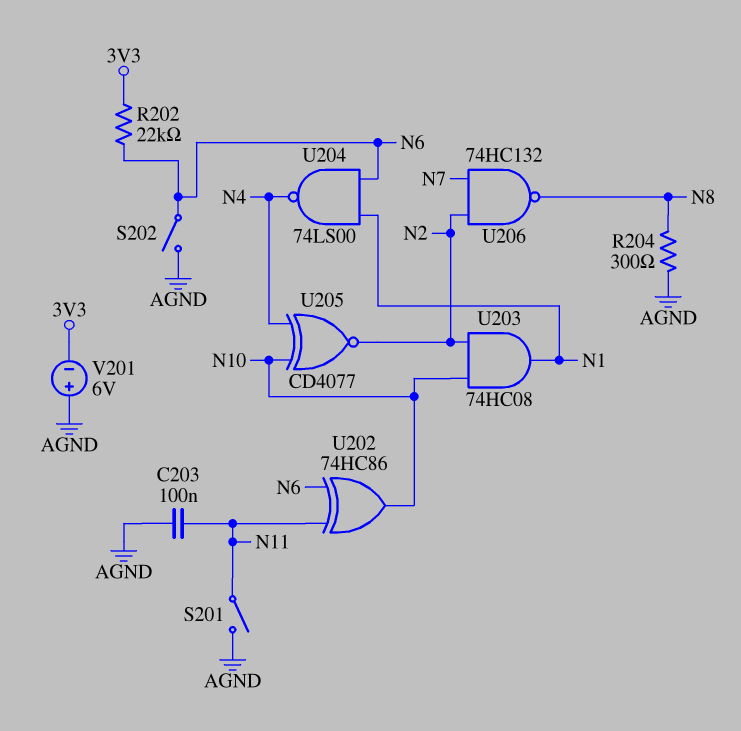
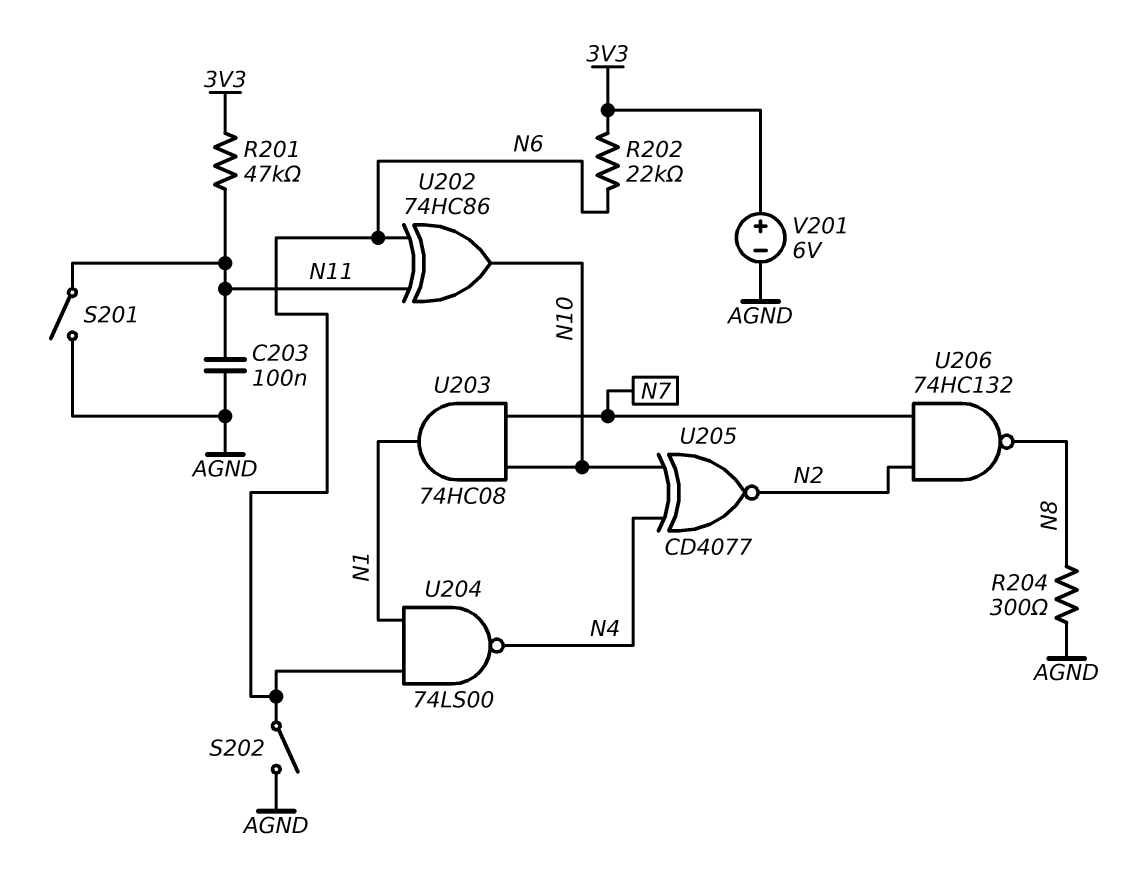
R201: none -> 47k (3V3, N11)
U203: AND 74HC08 (in N2, in N10, out N1) -> AND 74HC08 (in N7, in N10, out N1)
V201: 6V (plus AGND, minus 3V3) -> 6V (plus 3V3, minus AGND)

